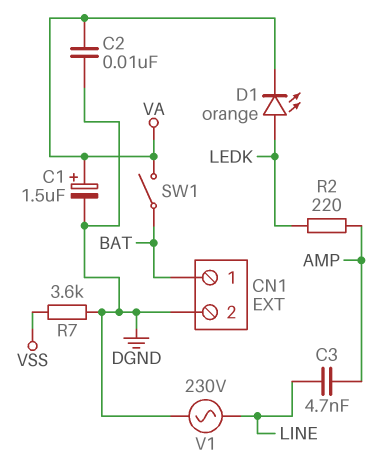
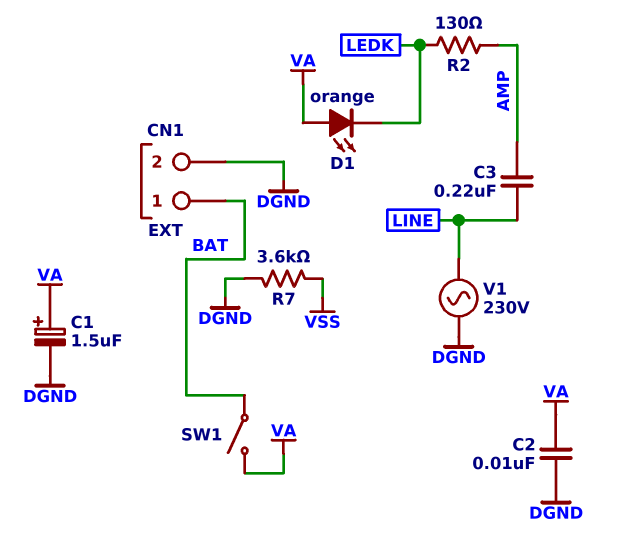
C3: 4.7nF (AMP, LINE) -> 220nF (AMP, LINE)
D1: LED orange (A LEDK, K VA) -> LED orange (A VA, K LEDK)
R2: 220 (AMP, LEDK) -> 130 (AMP, LEDK)

